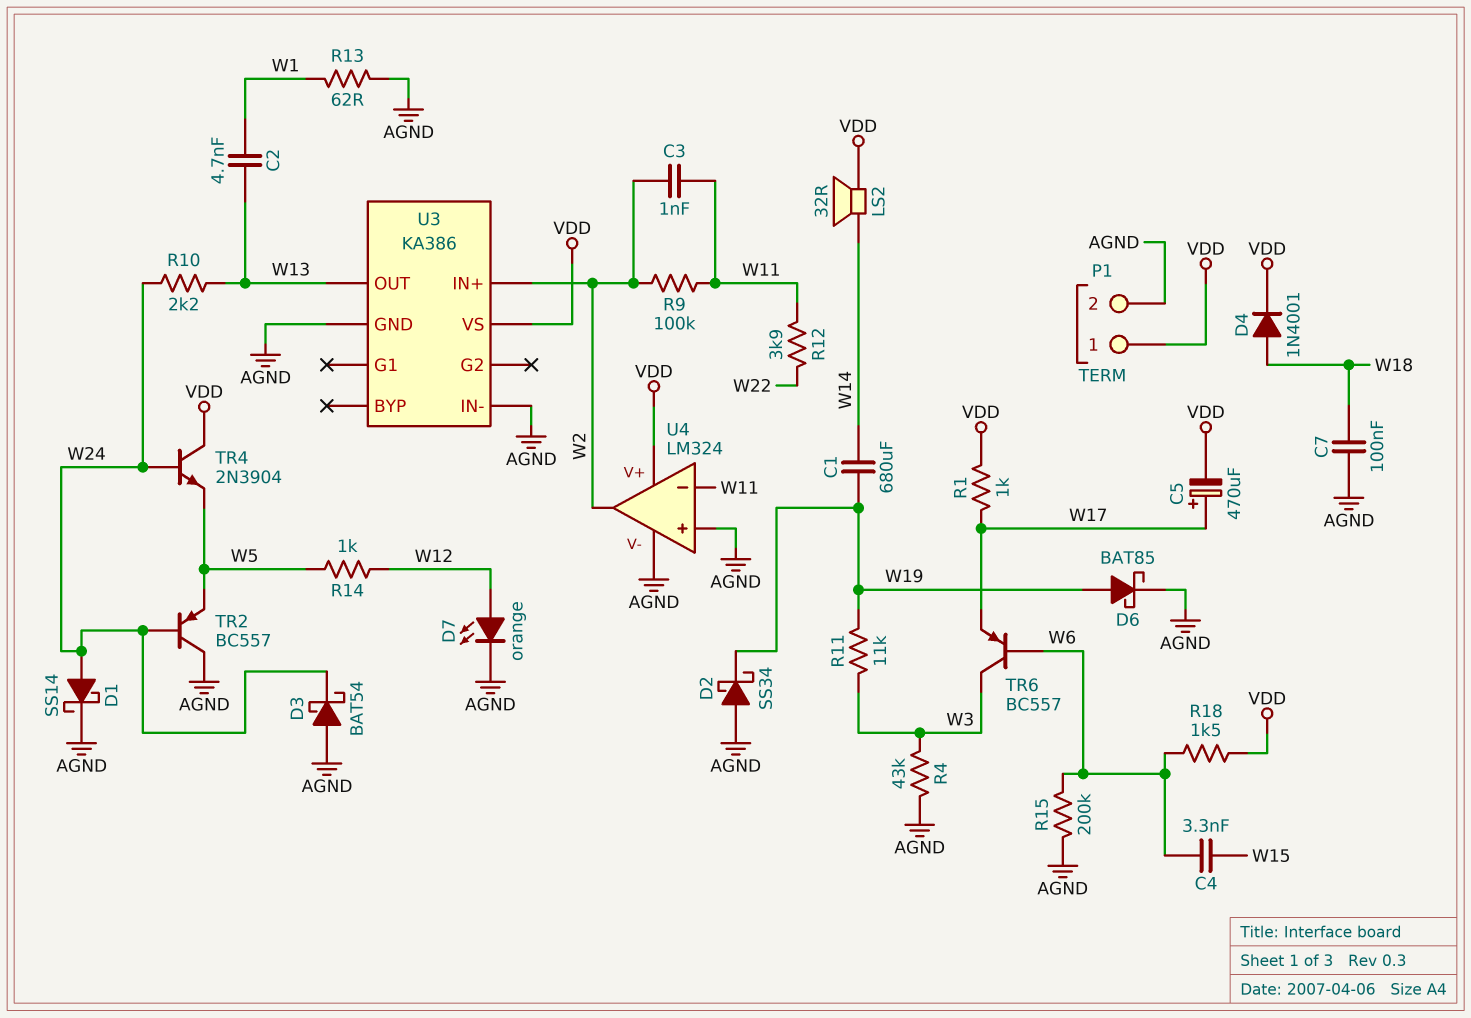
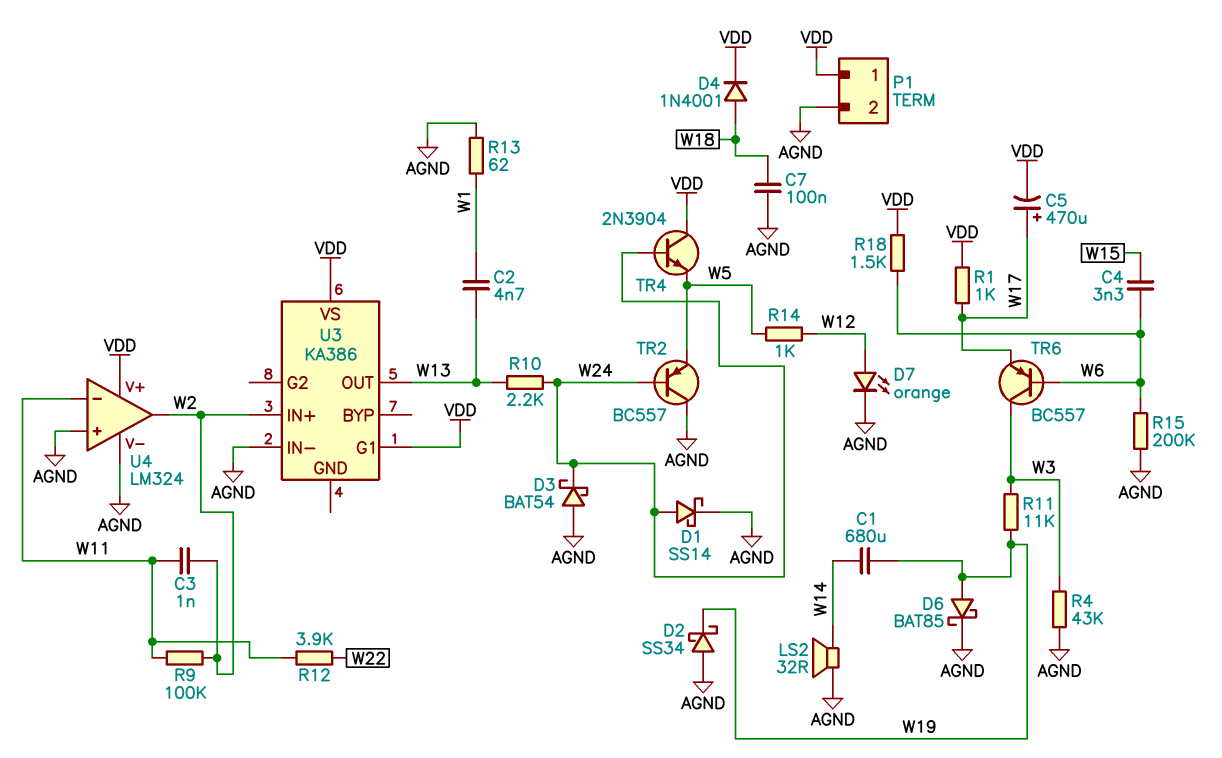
LS2: speaker 32R (VDD, W14) -> speaker 32R (AGND, W14)
U3 pin G1: none -> VDD
U3 pin GND: AGND -> none

